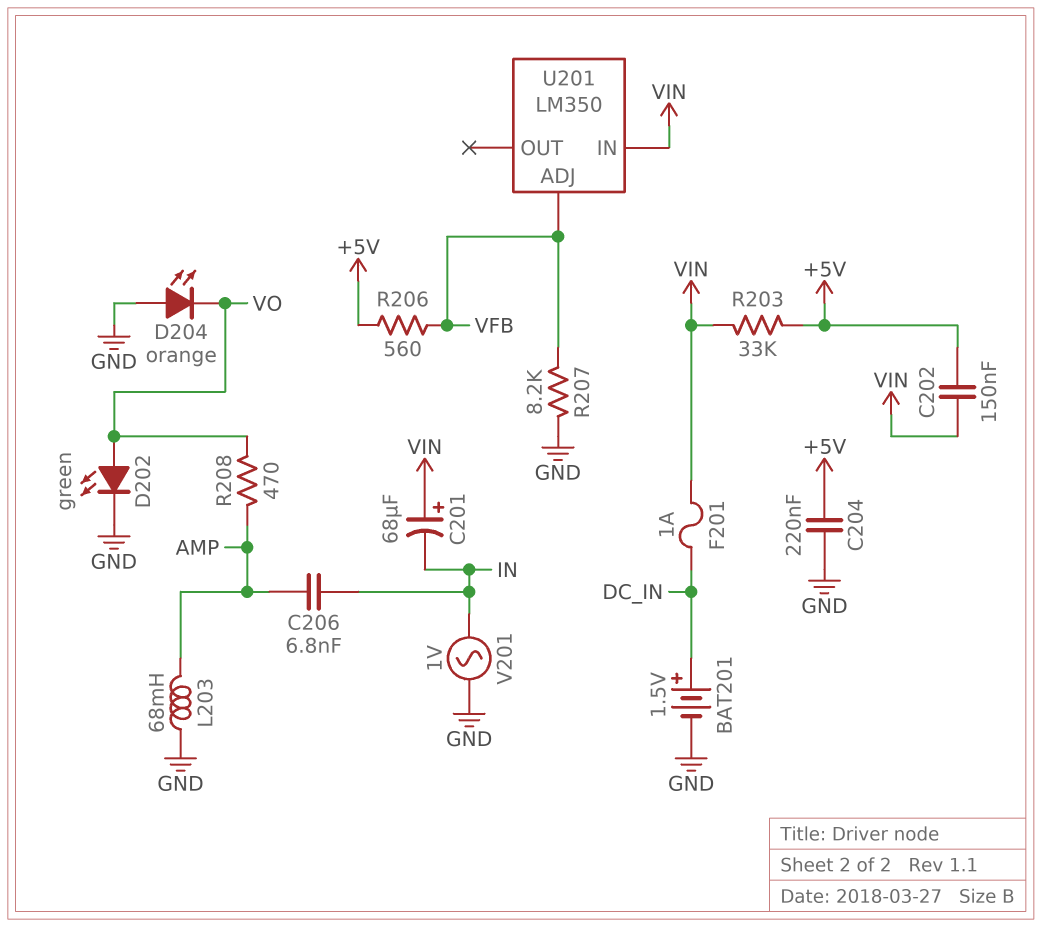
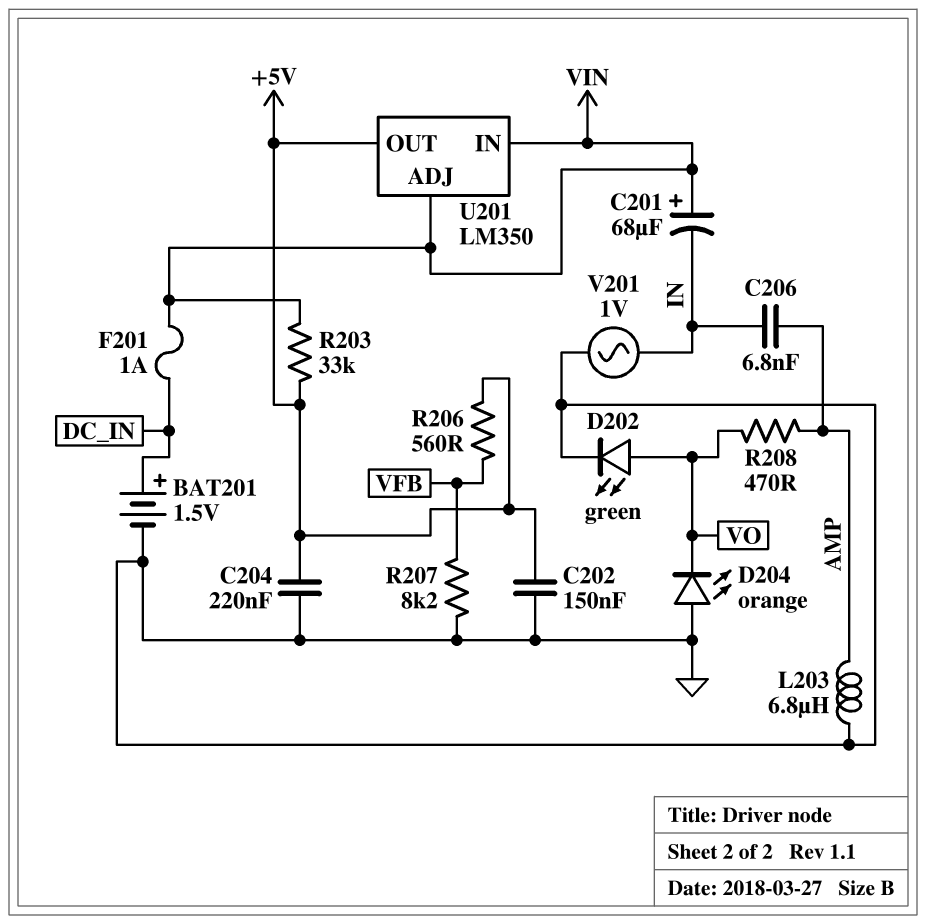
C202: 150nF (+5V, VIN) -> 150nF (+5V, GND)
L203: 68mH (AMP, GND) -> 6.8uH (AMP, GND)
U201 pin ADJ: VFB -> VIN
U201 pin OUT: none -> +5V

